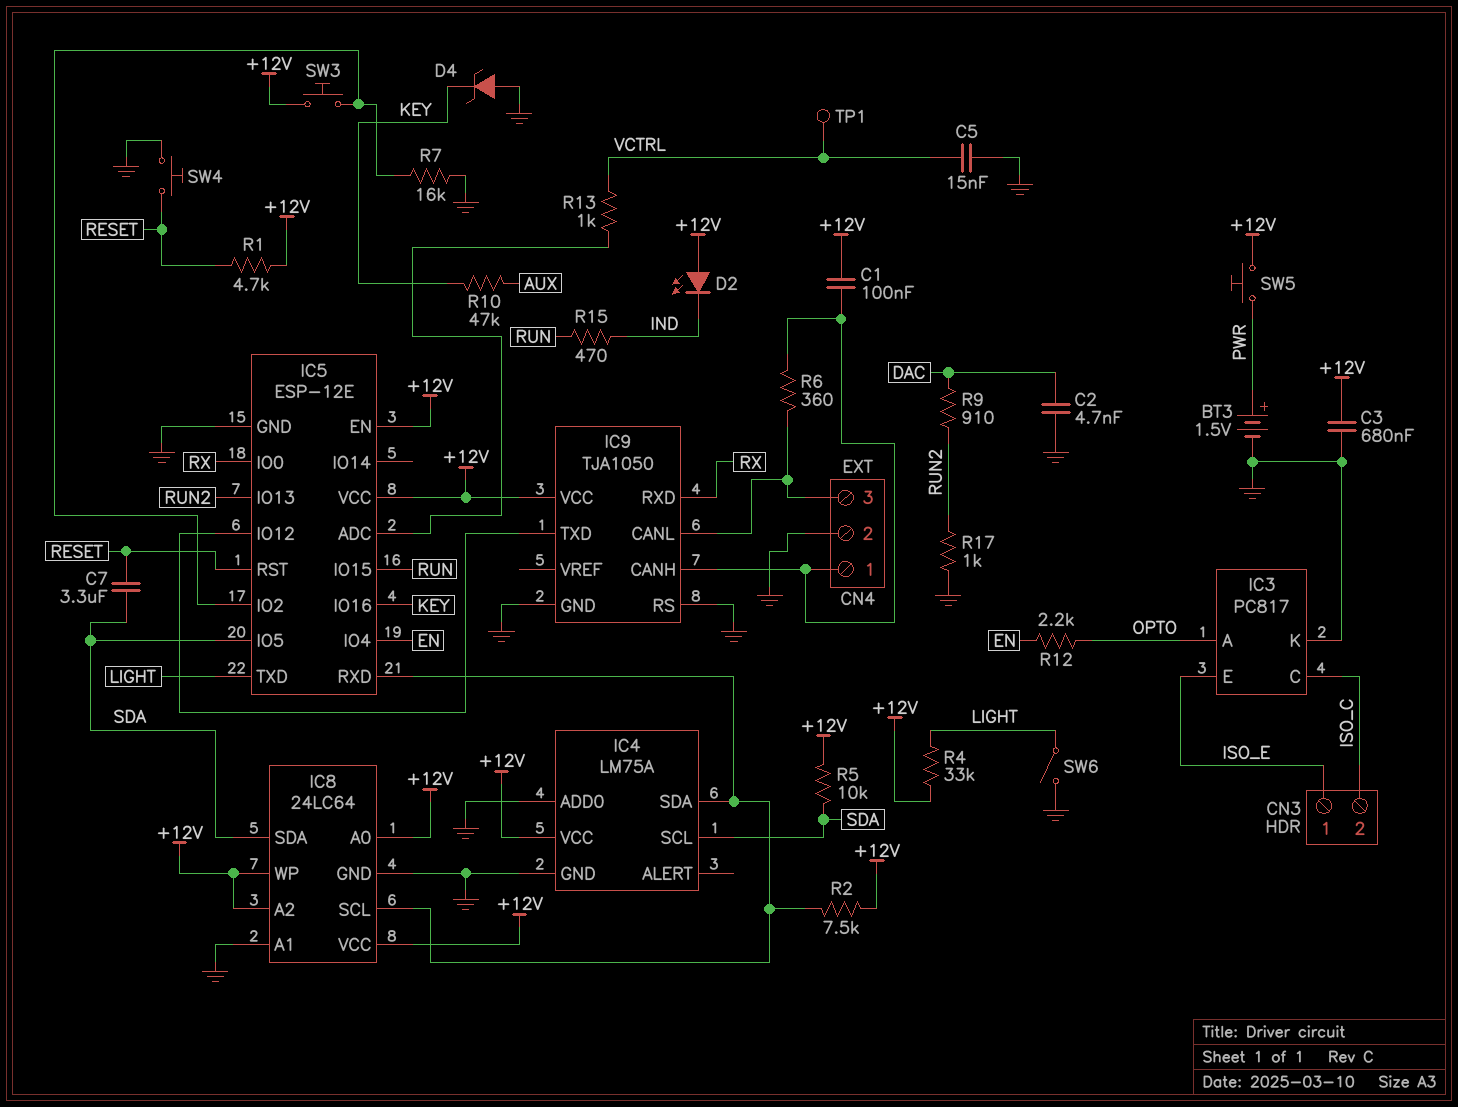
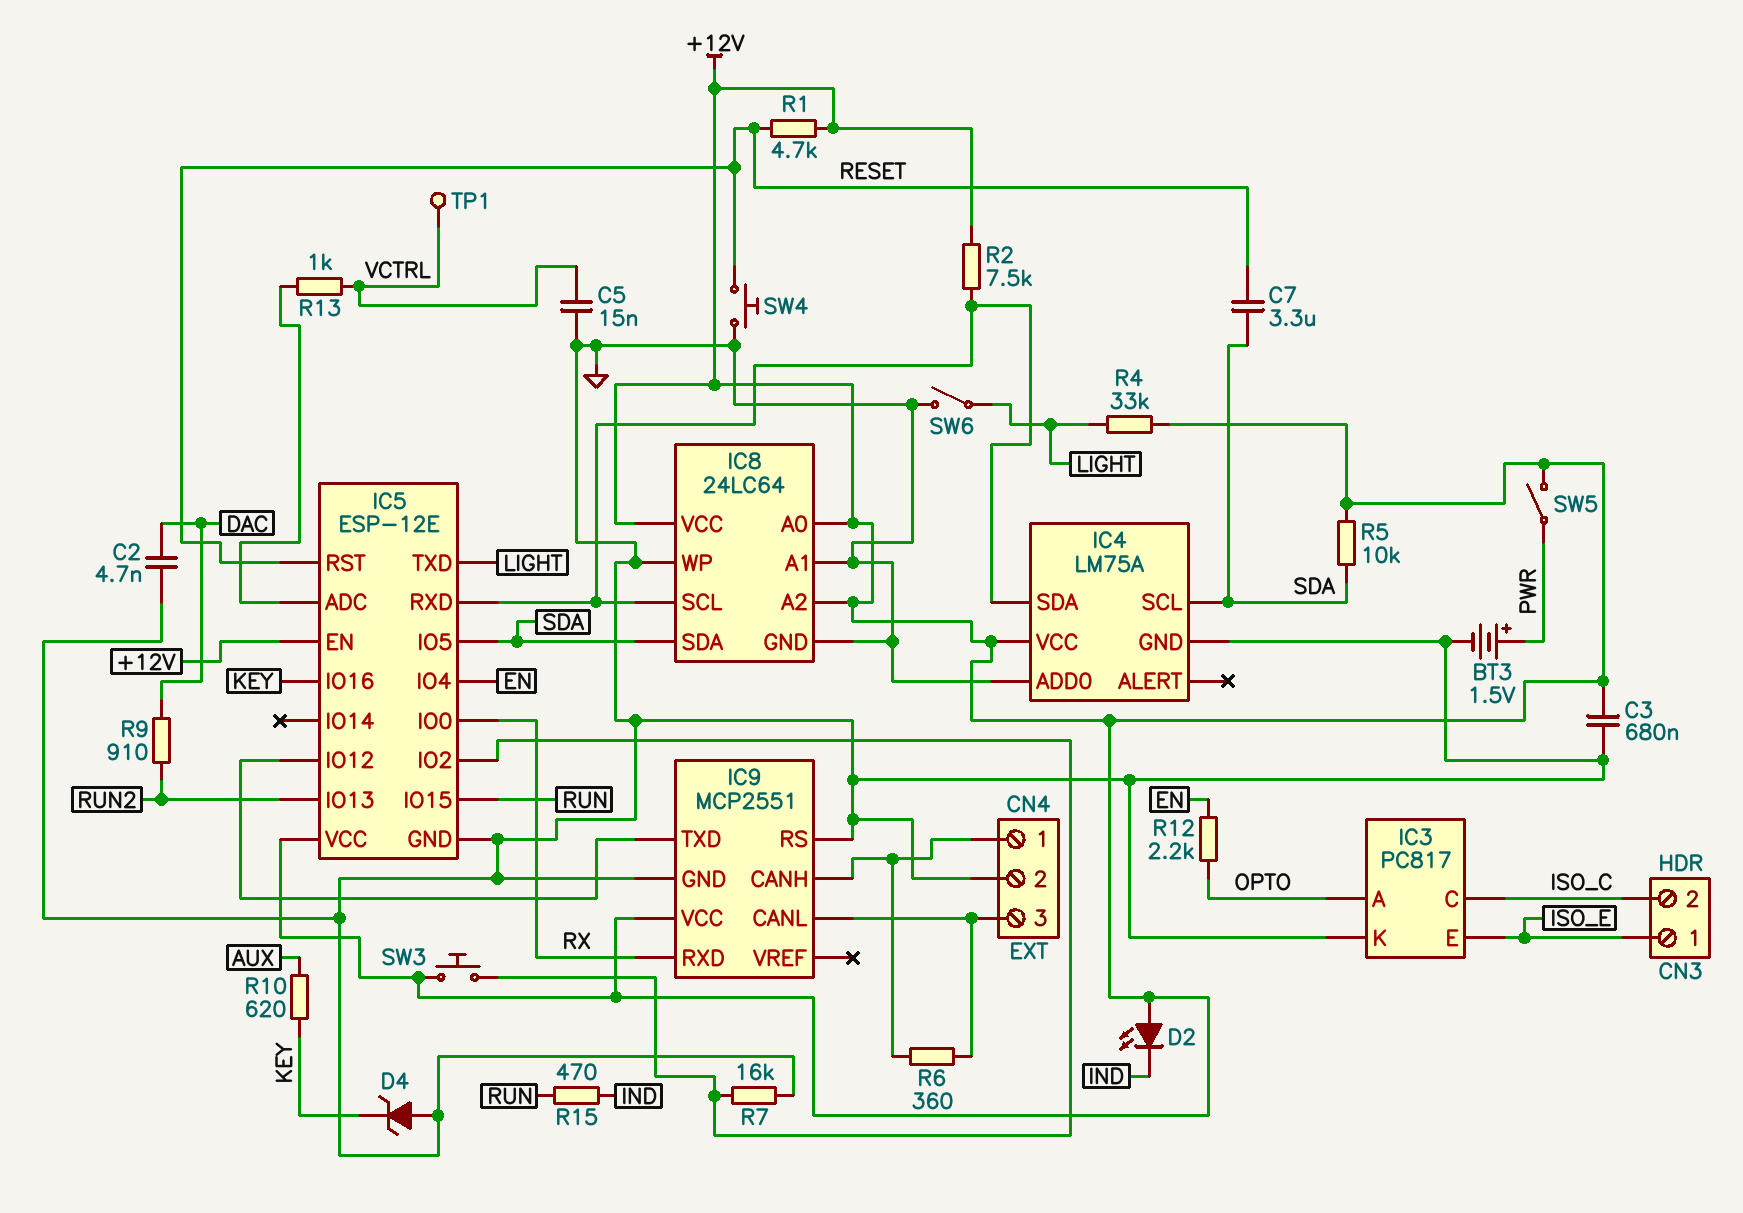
C1: 100nF (+12V, CN4/1) -> none
IC8 pin WP: +12V -> GND
IC9: TJA1050 -> MCP2551
R10: 47k (AUX, KEY) -> 620 (AUX, KEY)
R17: 1k (GND, RUN2) -> none
SW5: button (+12V, PWR) -> switch (+12V, PWR)

